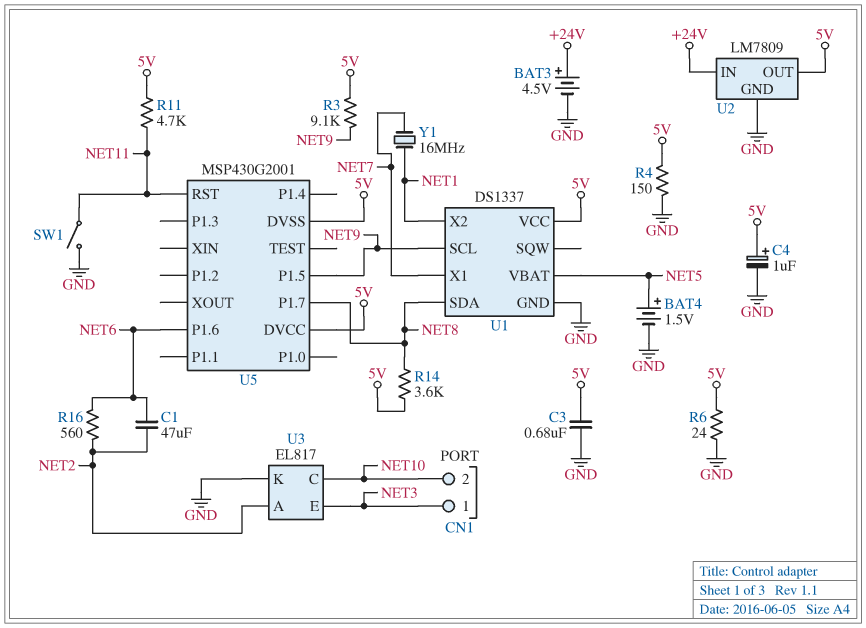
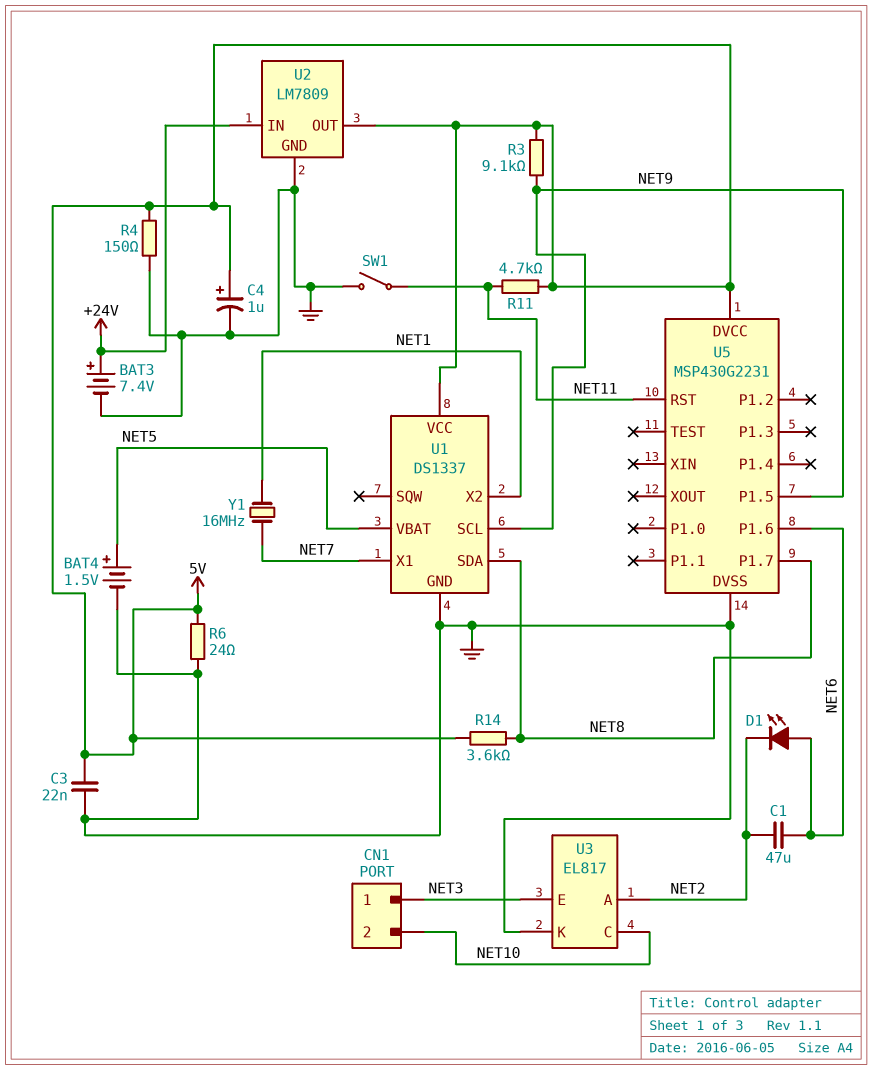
BAT3: 4.5V (plus +24V, minus GND) -> 7.4V (plus +24V, minus GND)
C3: 680nF (5V, GND) -> 22nF (5V, GND)
D1: none -> LED (A NET6, K NET2)
R16: 560 (NET2, NET6) -> none
U5: MSP430G2001 -> MSP430G2231
U5 pin DVSS: 5V -> GND

